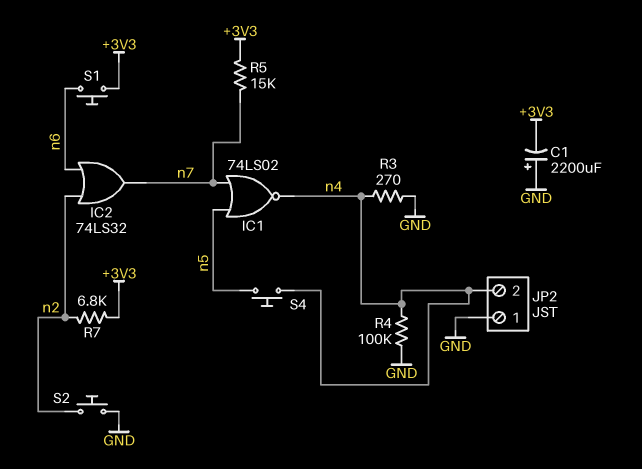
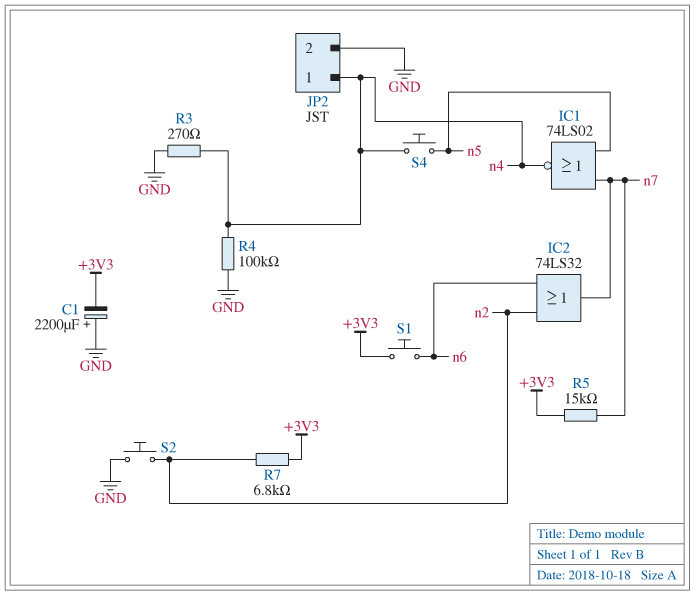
JP2 pin 1: GND -> n4
JP2 pin 2: n4 -> GND

